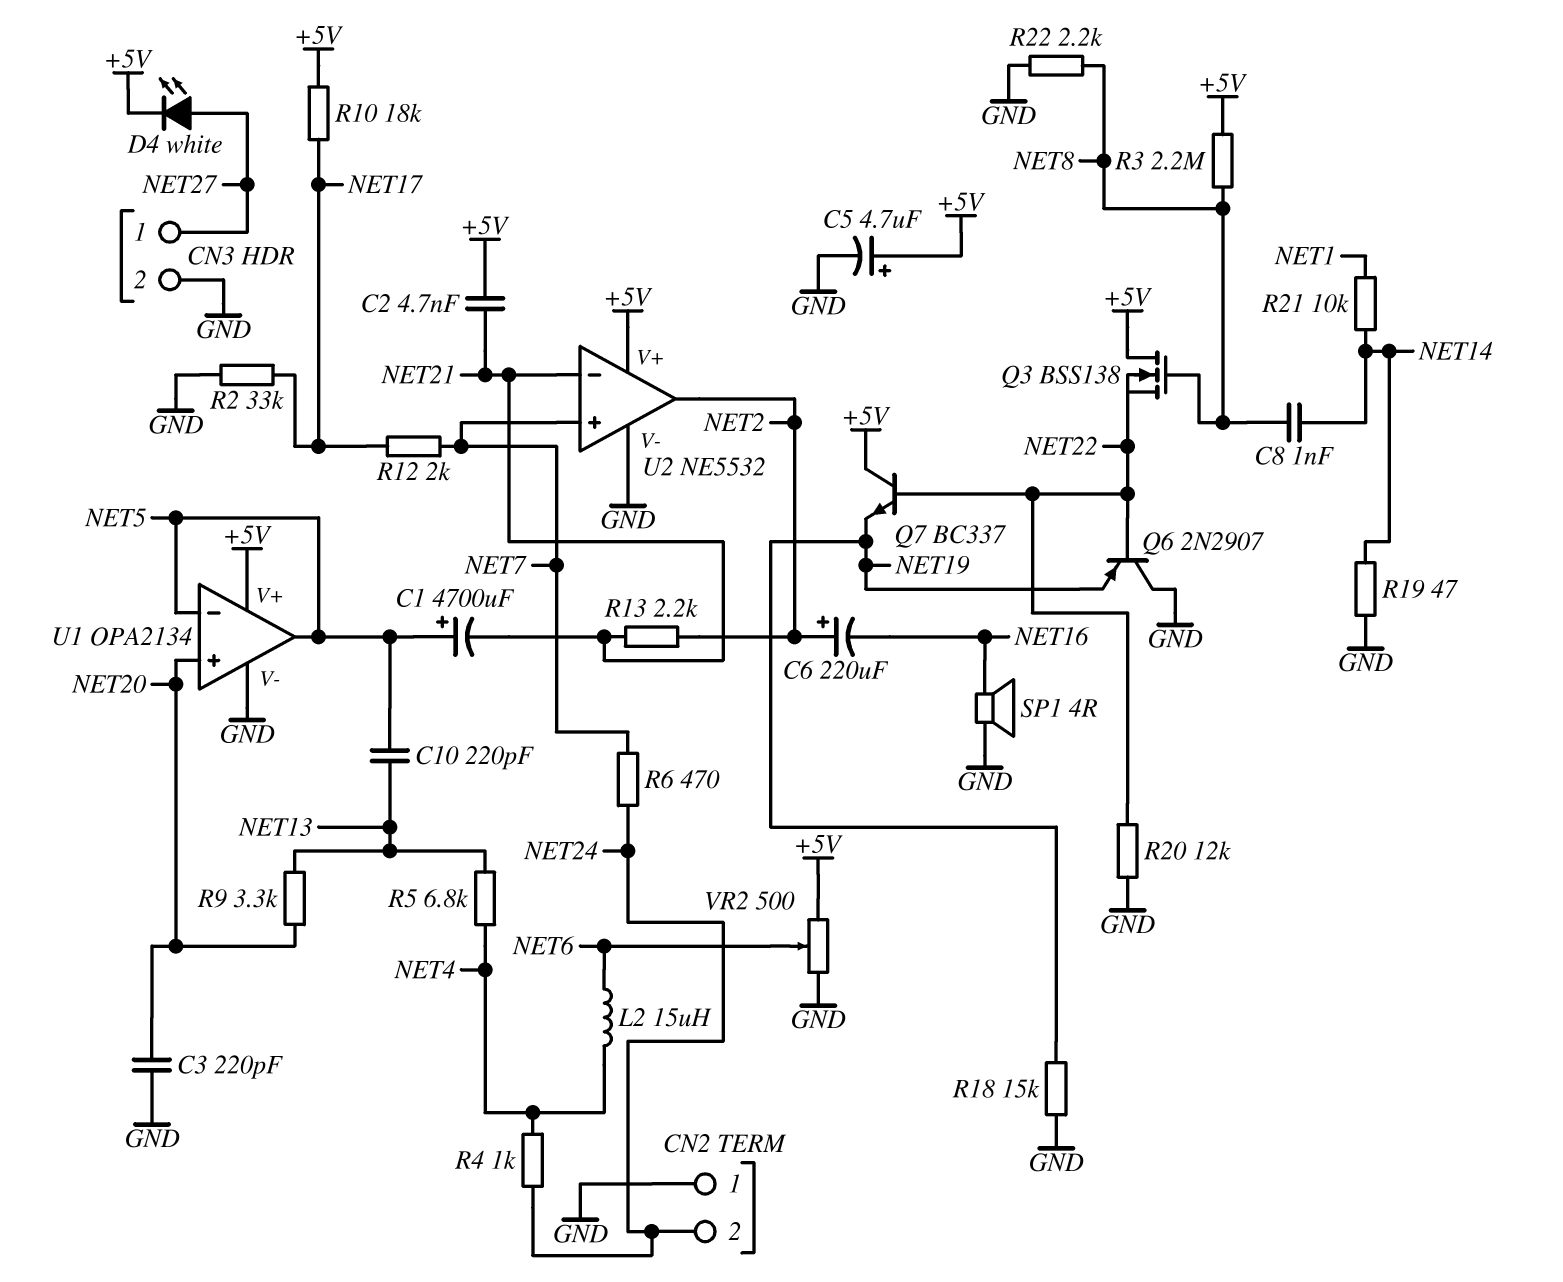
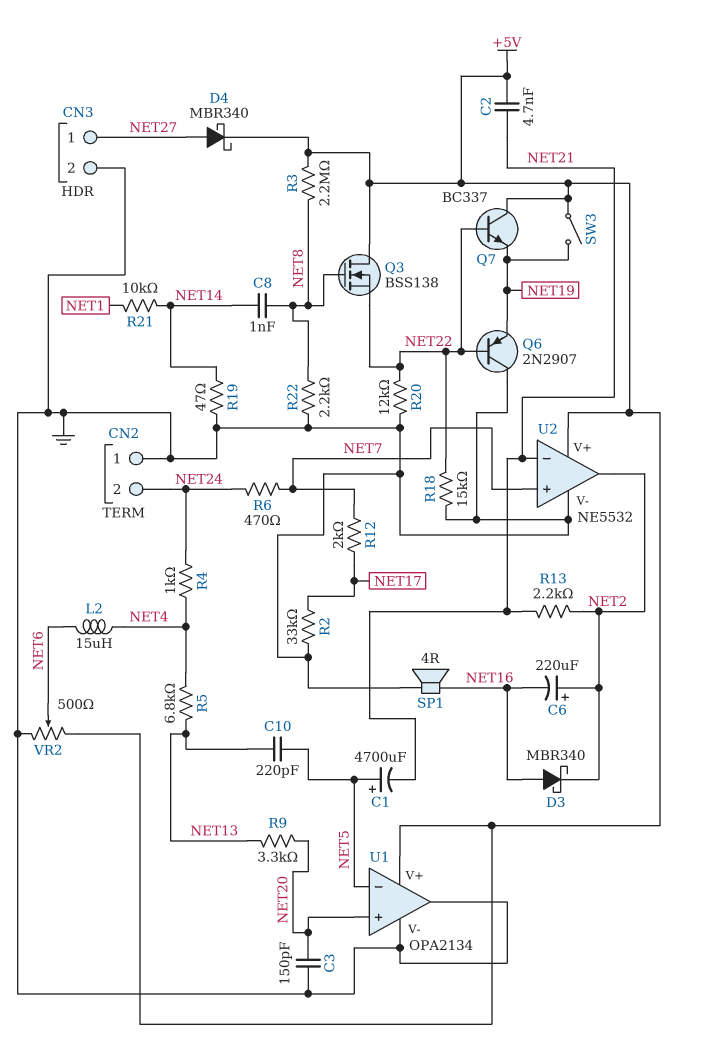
C3: 220pF (GND, NET20) -> 150pF (GND, NET20)
C5: 4.7uF (plus +5V, minus GND) -> none
D3: none -> schottky MBR340 (A NET16, K NET2)
D4: LED white (A NET27, K +5V) -> schottky MBR340 (A NET27, K +5V)
R10: 18k (+5V, NET17) -> none
R18: 15k (GND, NET19) -> 15k (GND, NET22)
SW3: none -> switch (+5V, NET19)
U1 pin out: NET5 -> GND

